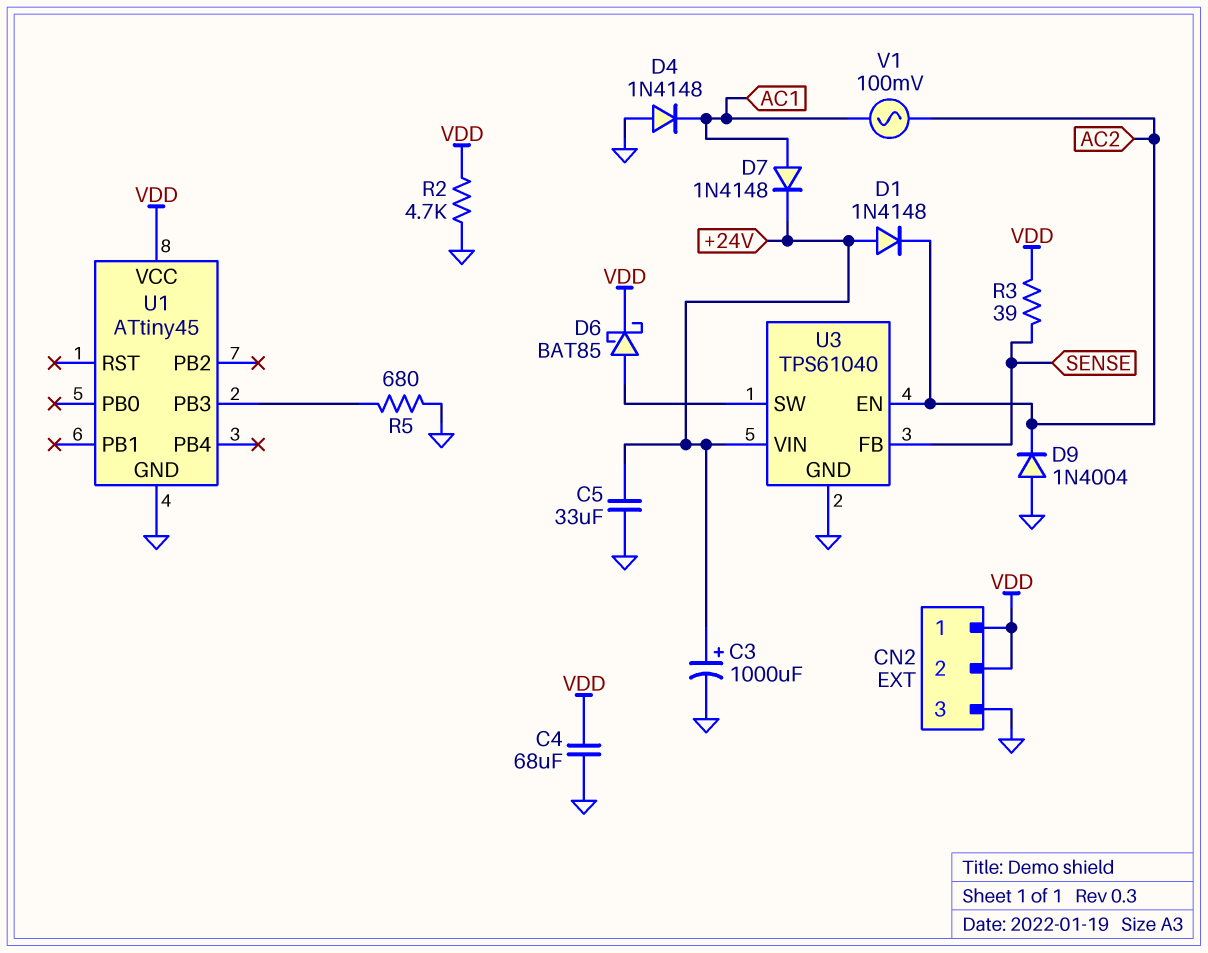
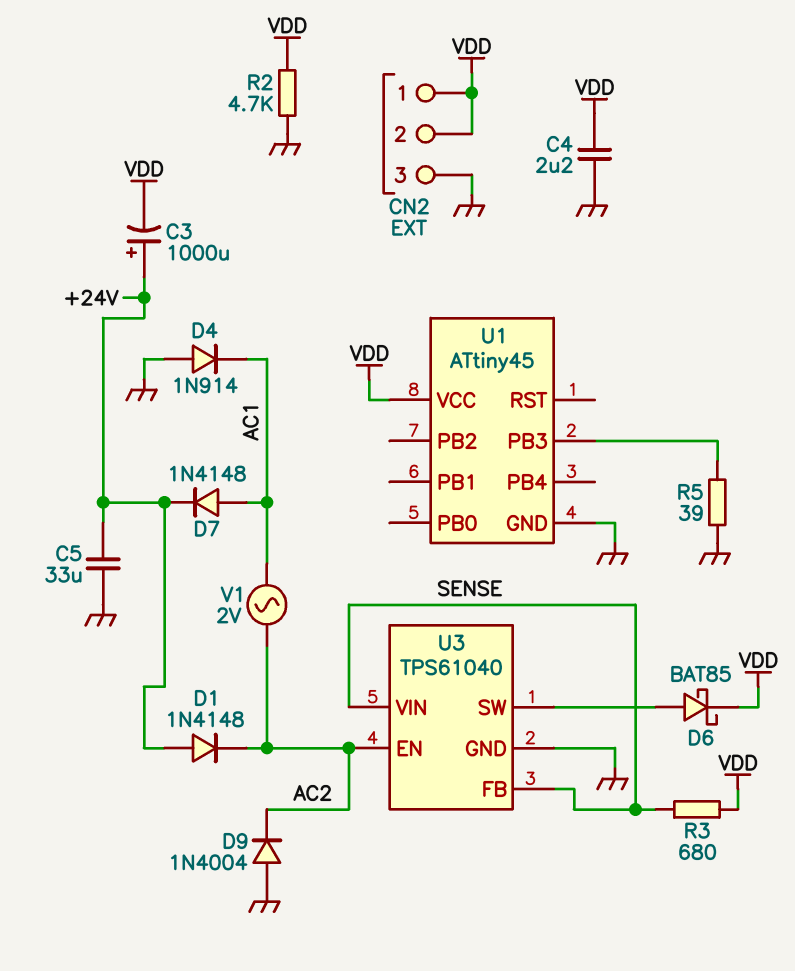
C3: 1000uF (plus +24V, minus GND) -> 1000uF (plus +24V, minus VDD)
C4: 68uF (GND, VDD) -> 2.2uF (GND, VDD)
D4: diode 1N4148 (A GND, K AC1) -> diode 1N914 (A GND, K AC1)
R3: 39 (SENSE, VDD) -> 680 (SENSE, VDD)
R5: 680 (GND, U1/PB3) -> 39 (GND, U1/PB3)
U3 pin VIN: +24V -> SENSE
V1: AC 100mV (AC1, AC2) -> AC 2V (AC1, AC2)

